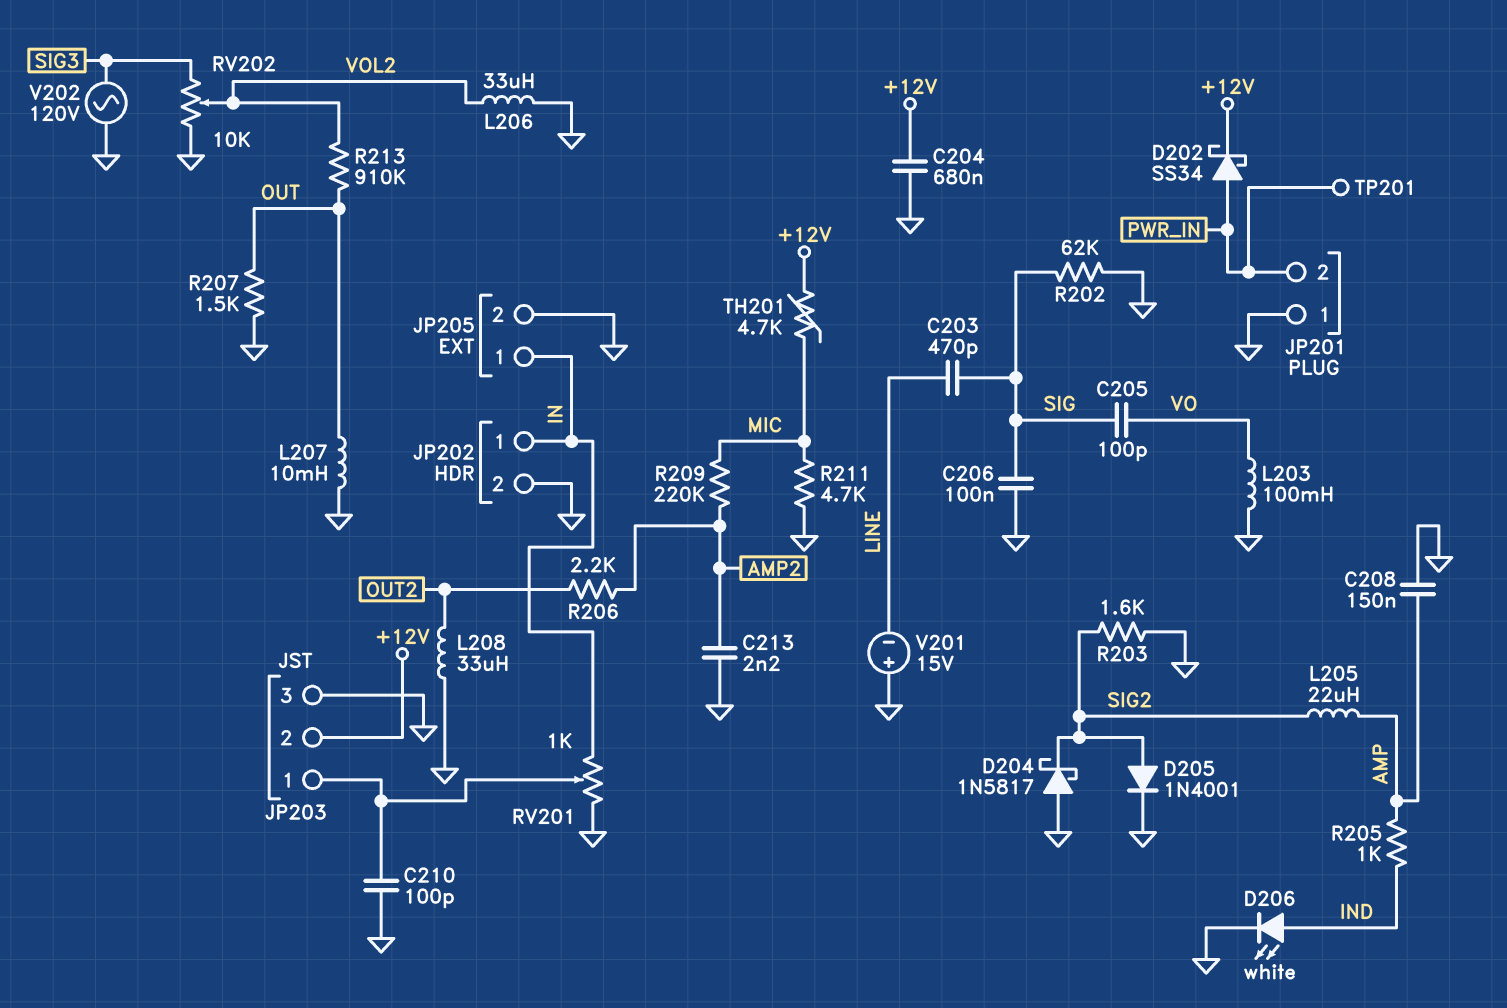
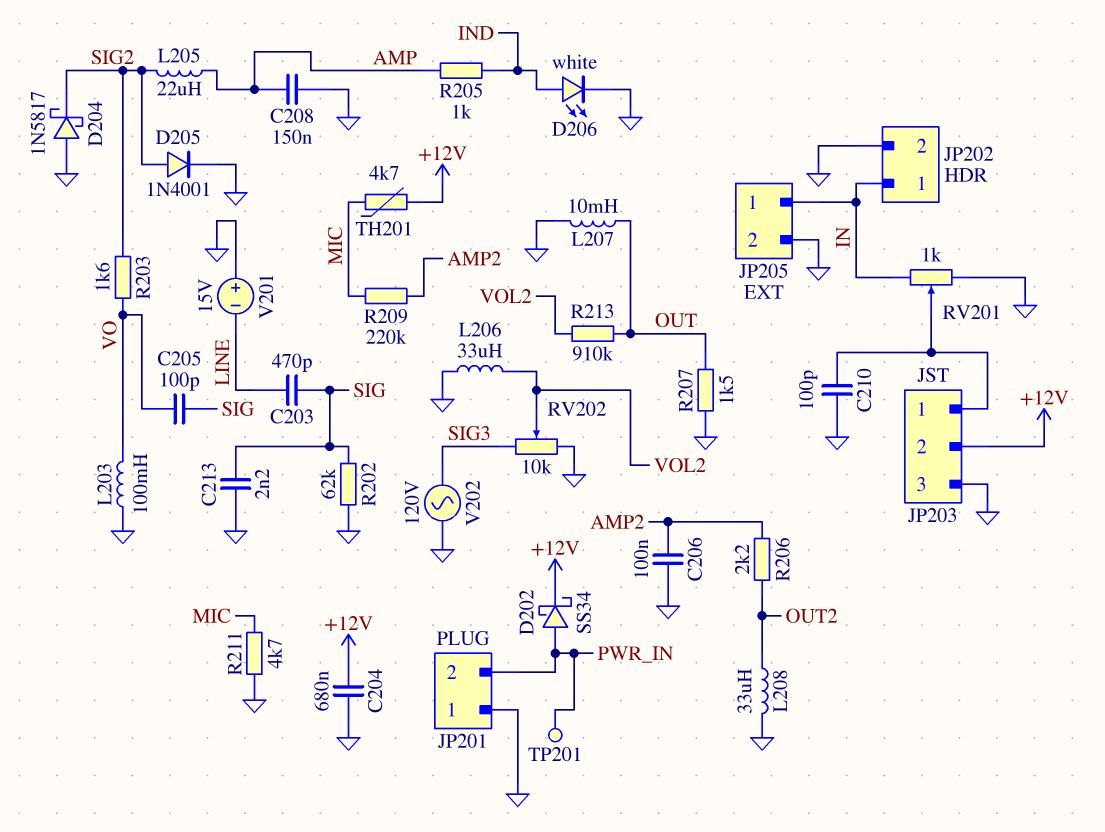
C206: 100nF (GND, SIG) -> 100nF (AMP2, GND)
C213: 2.2nF (AMP2, GND) -> 2.2nF (GND, SIG)
R203: 1.6k (GND, SIG2) -> 1.6k (SIG2, VO)

